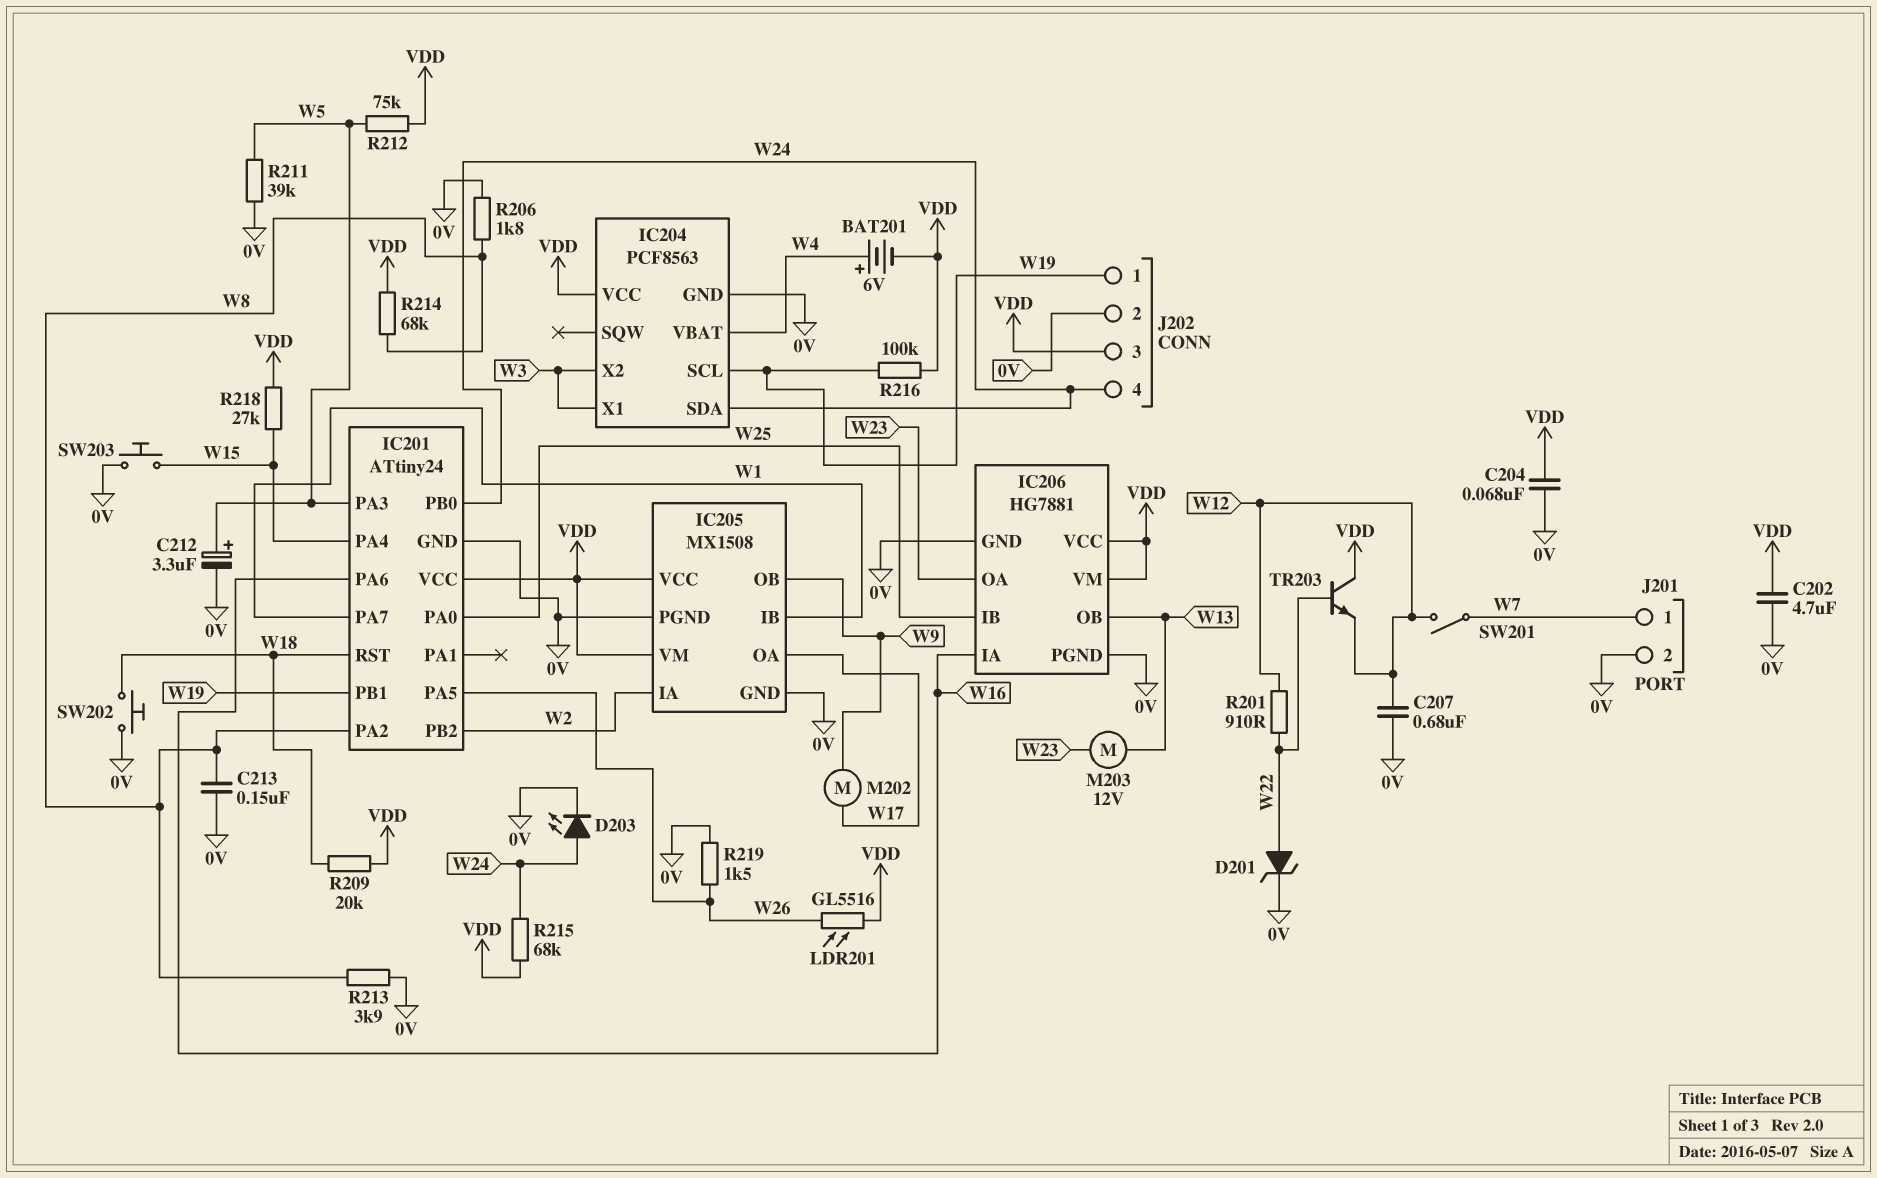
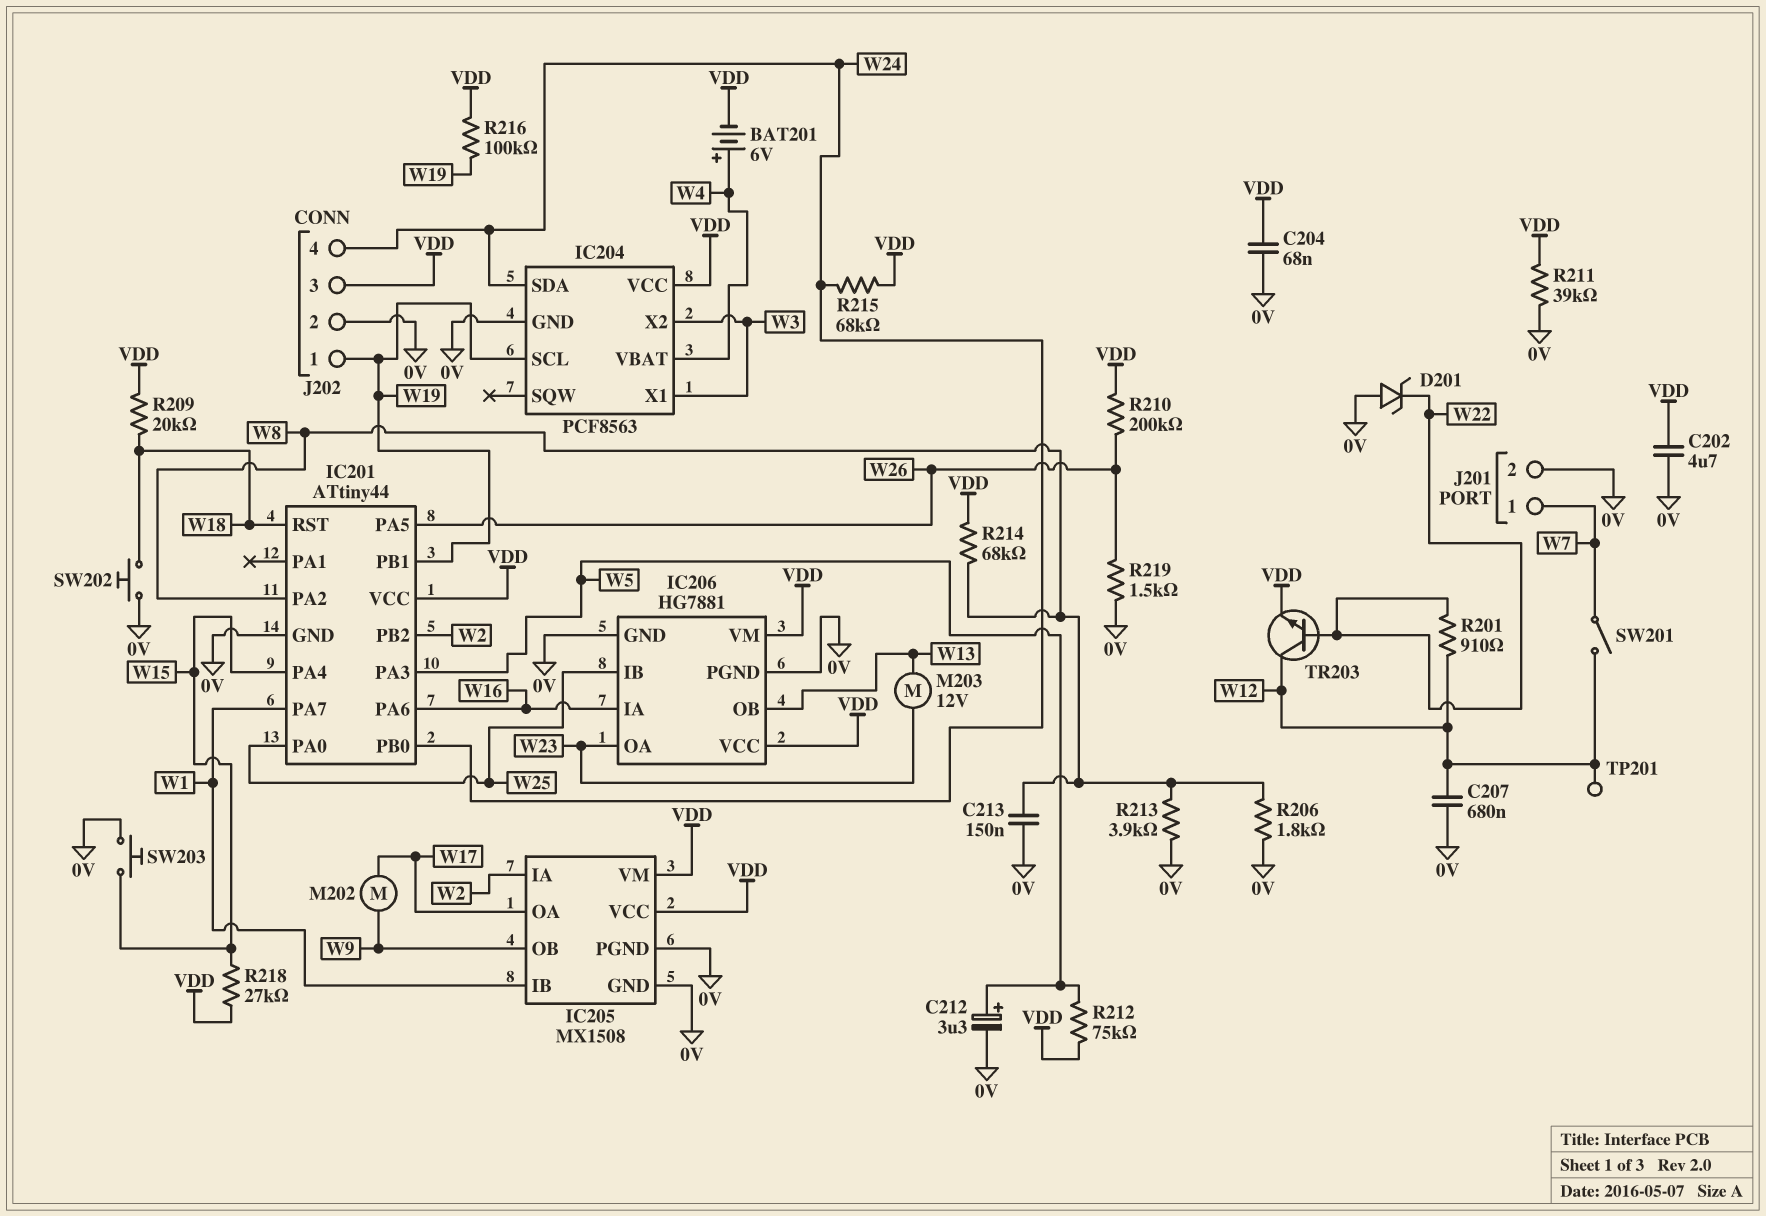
D201: zener (A W22, K 0V) -> zener (A 0V, K W22)
D203: LED (A W24, K 0V) -> none
IC201: ATtiny24 -> ATtiny44
LDR201: GL5516 (VDD, W26) -> none
R210: none -> 200k (VDD, W26)
R211: 39k (0V, W5) -> 39k (0V, VDD)
TP201: none -> test point (W12)
TR203: NPN (B W22, C VDD, E W12) -> NPN (B W22, C W12, E VDD)

